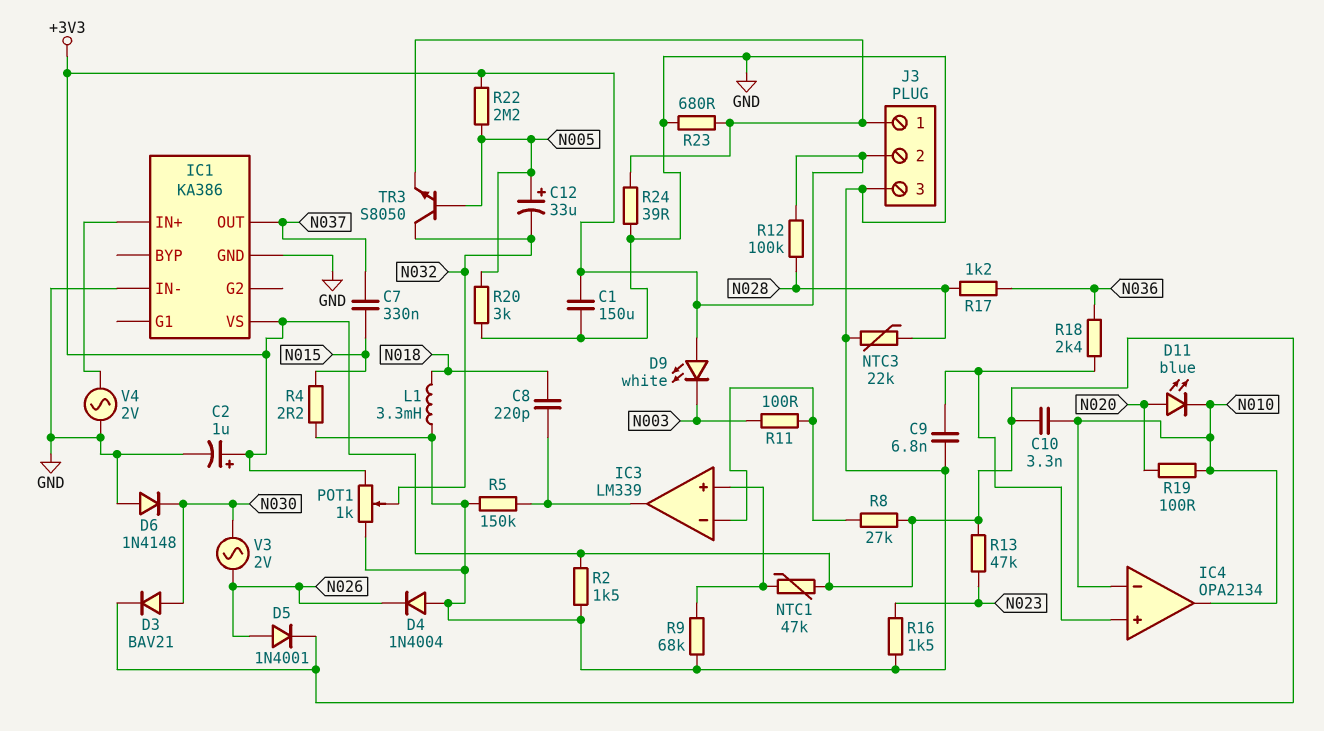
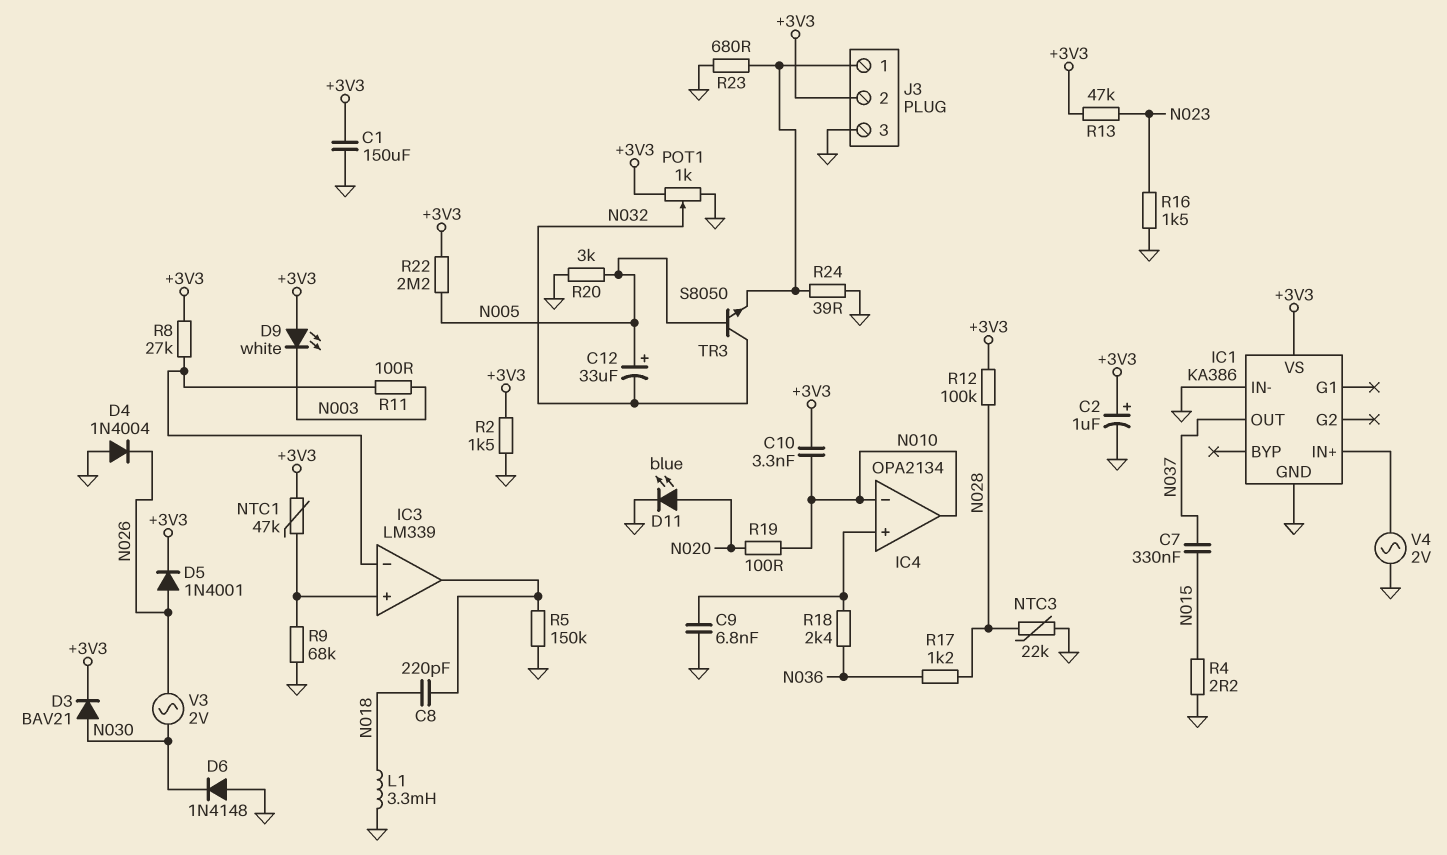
D11: LED blue (A N020, K N010) -> LED blue (A N020, K GND)

